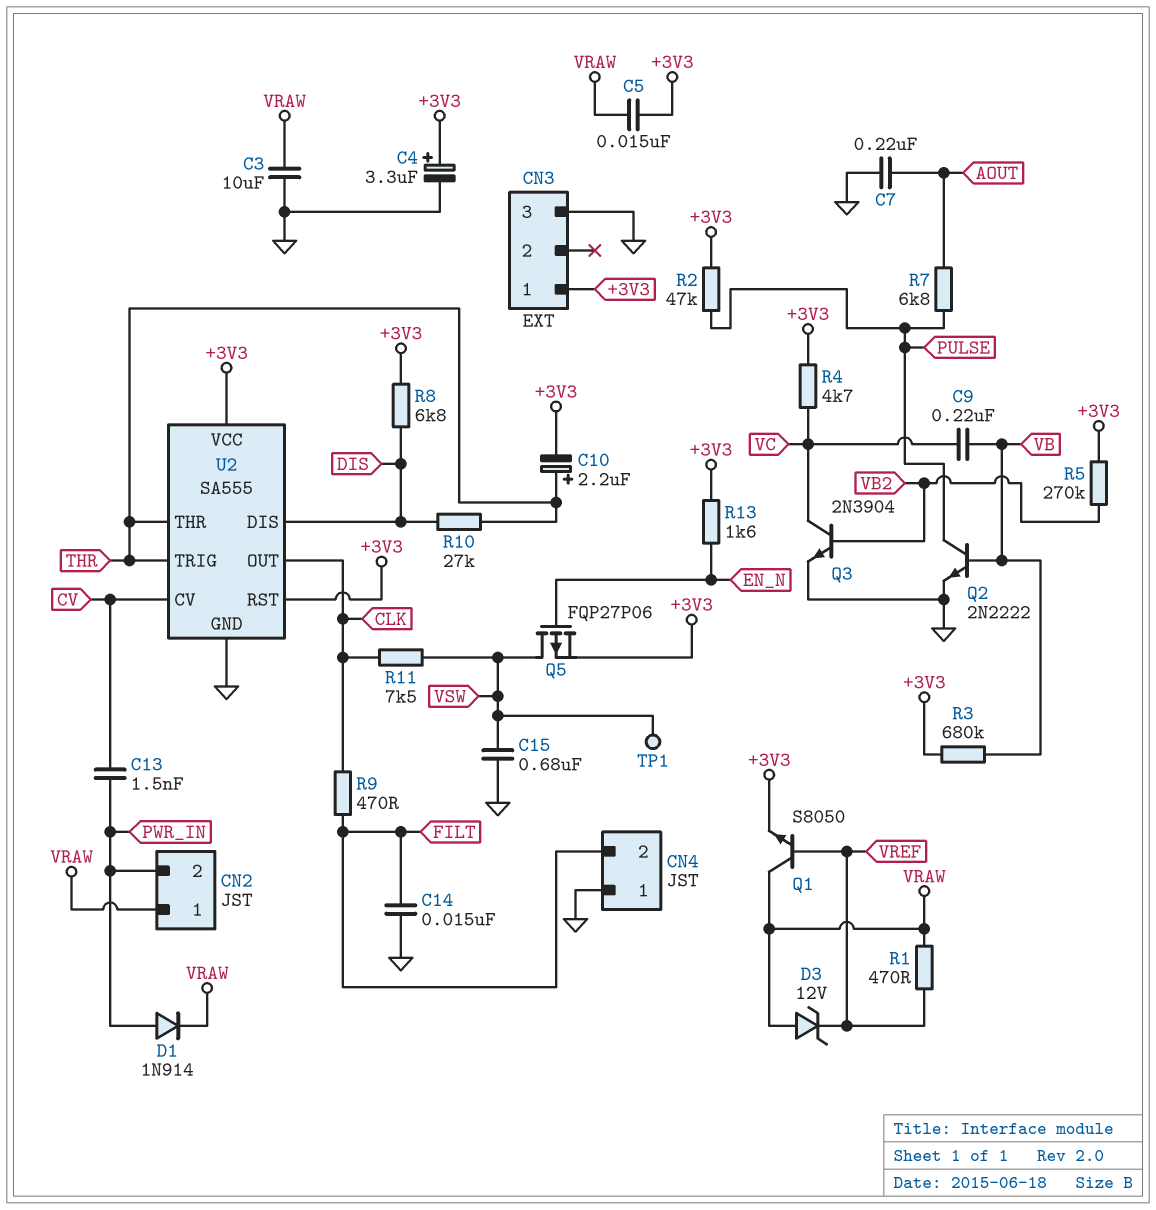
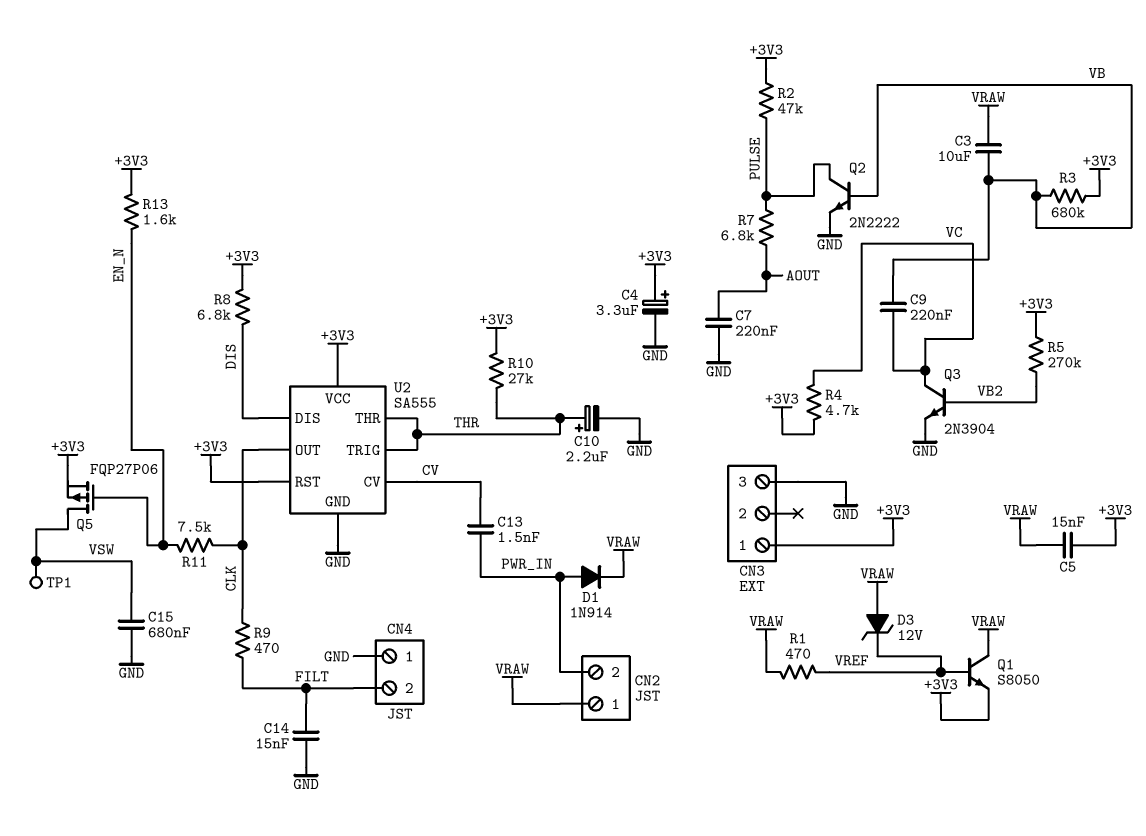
C3: 10uF (GND, VRAW) -> 10uF (VB, VRAW)
C10: 2.2uF (plus THR, minus +3V3) -> 2.2uF (plus THR, minus GND)
R10: 27k (DIS, THR) -> 27k (+3V3, THR)
R11: 7.5k (CLK, VSW) -> 7.5k (CLK, EN_N)

